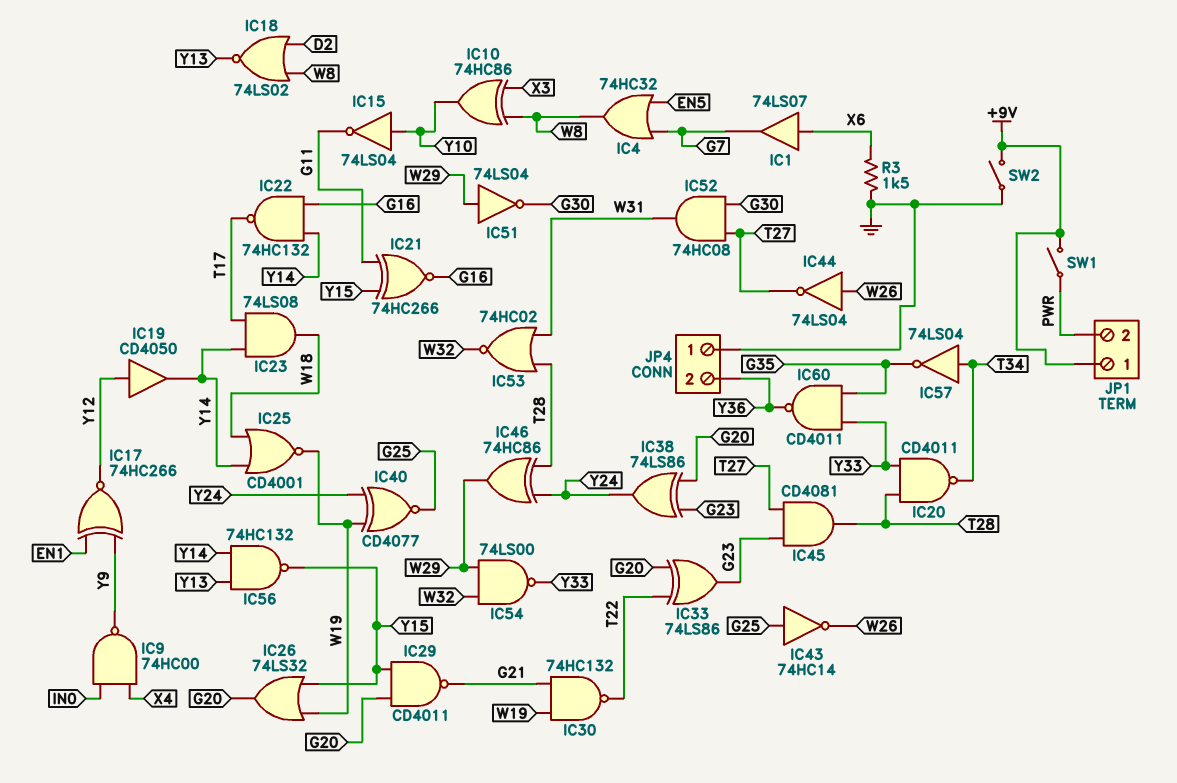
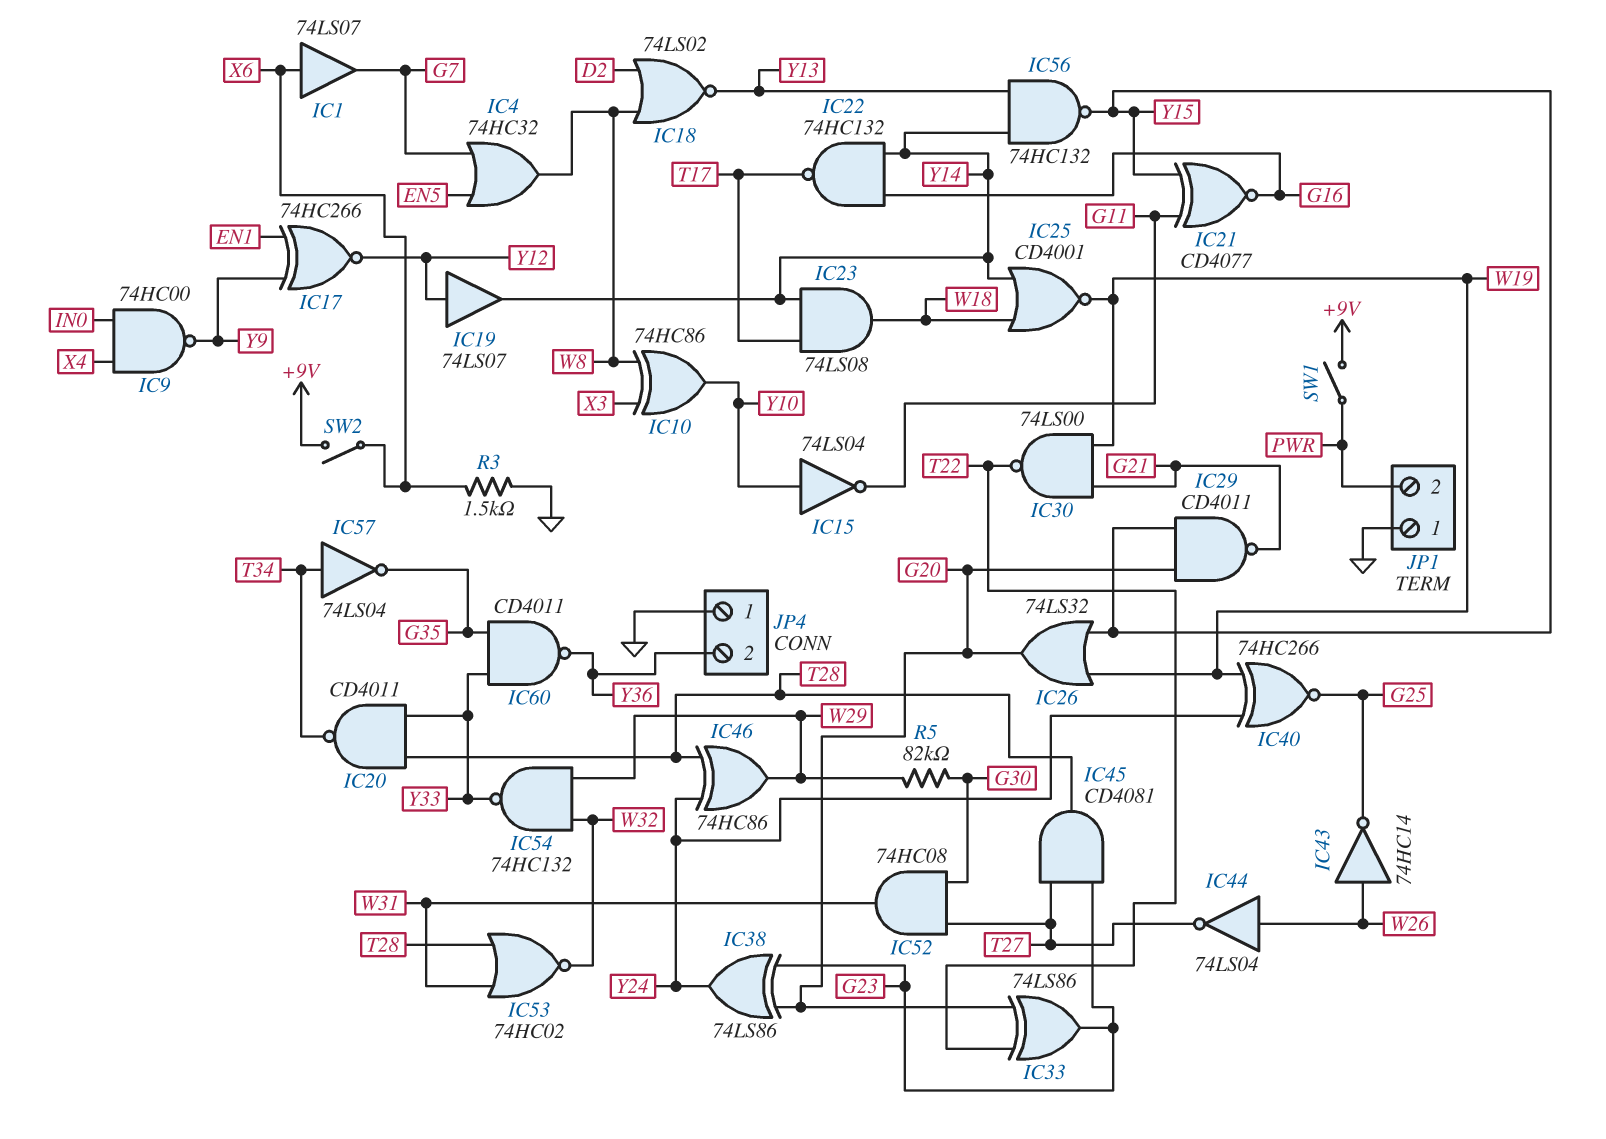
IC19: buffer CD4050 (in Y12, out Y14) -> buffer 74LS07 (in Y12, out Y14)
IC21: XNOR 74HC266 (in G11, in Y15, out G16) -> XNOR CD4077 (in G11, in Y15, out G16)
IC30: NAND 74HC132 (in G21, in W19, out T22) -> NAND 74LS00 (in G21, in W19, out T22)
IC40: XNOR CD4077 (in W19, in Y24, out G25) -> XNOR 74HC266 (in W19, in Y24, out G25)
IC43: NOT 74HC14 (in G25, out W26) -> NOT 74HC14 (in W26, out G25)
IC51: NOT 74LS04 (in W29, out G30) -> none
IC54: NAND 74LS00 (in W29, in W32, out Y33) -> NAND 74HC132 (in W29, in W32, out Y33)
JP1 pin 1: +9V -> GND
R5: none -> 82k (G30, W29)
SW2: switch (+9V, GND) -> switch (+9V, X6)

